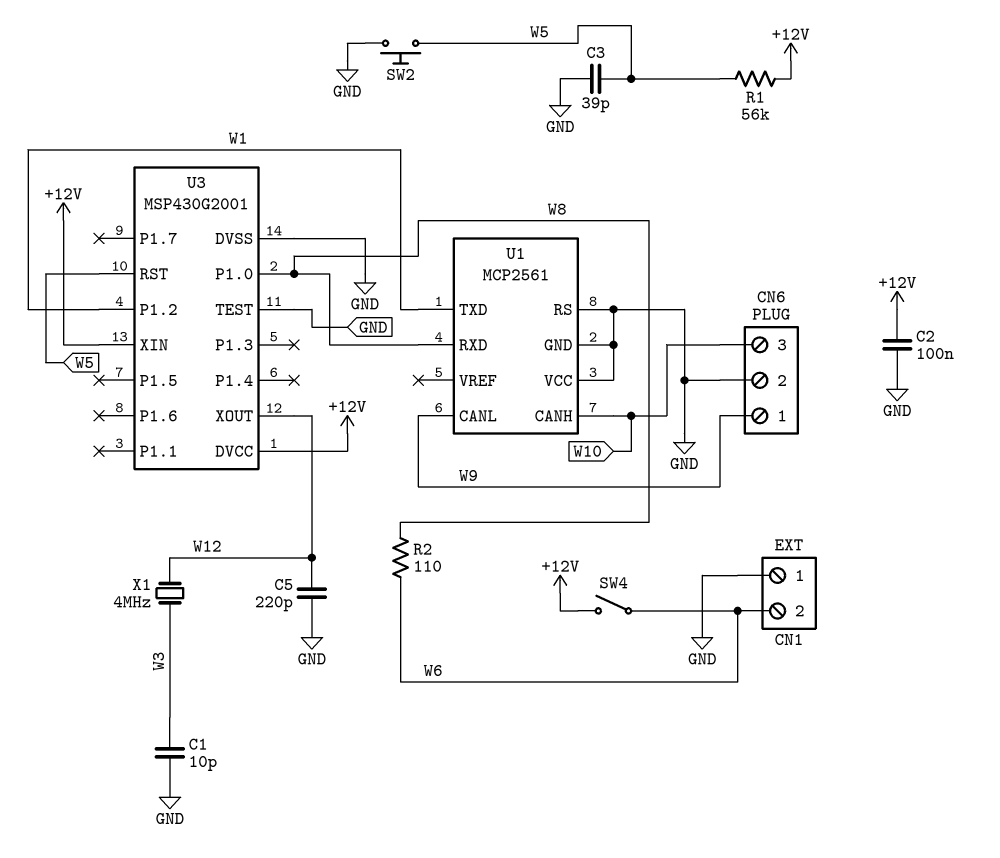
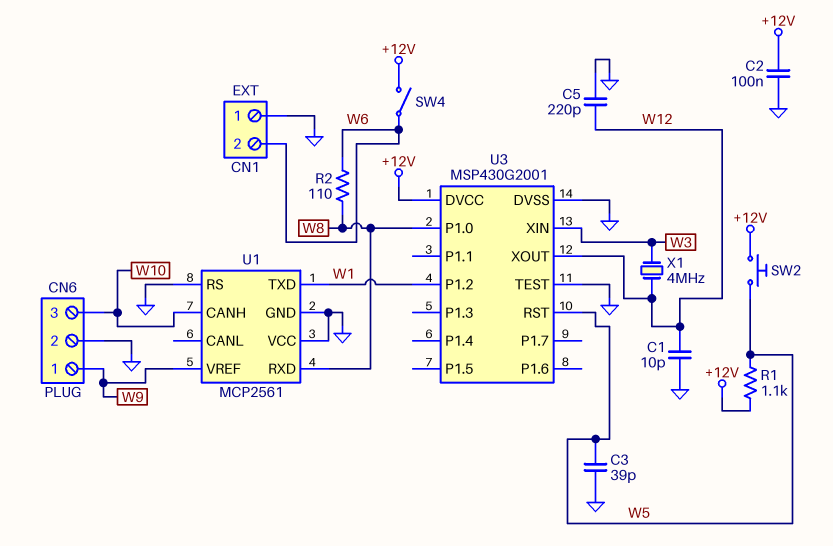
C1: 10pF (GND, W3) -> 10pF (GND, W12)
R1: 56k (+12V, W5) -> 1.1k (+12V, W5)
SW2: button (GND, W5) -> button (+12V, W5)
U1 pin CANL: W9 -> none
U1 pin VREF: none -> W9
U3 pin XIN: +12V -> W3

